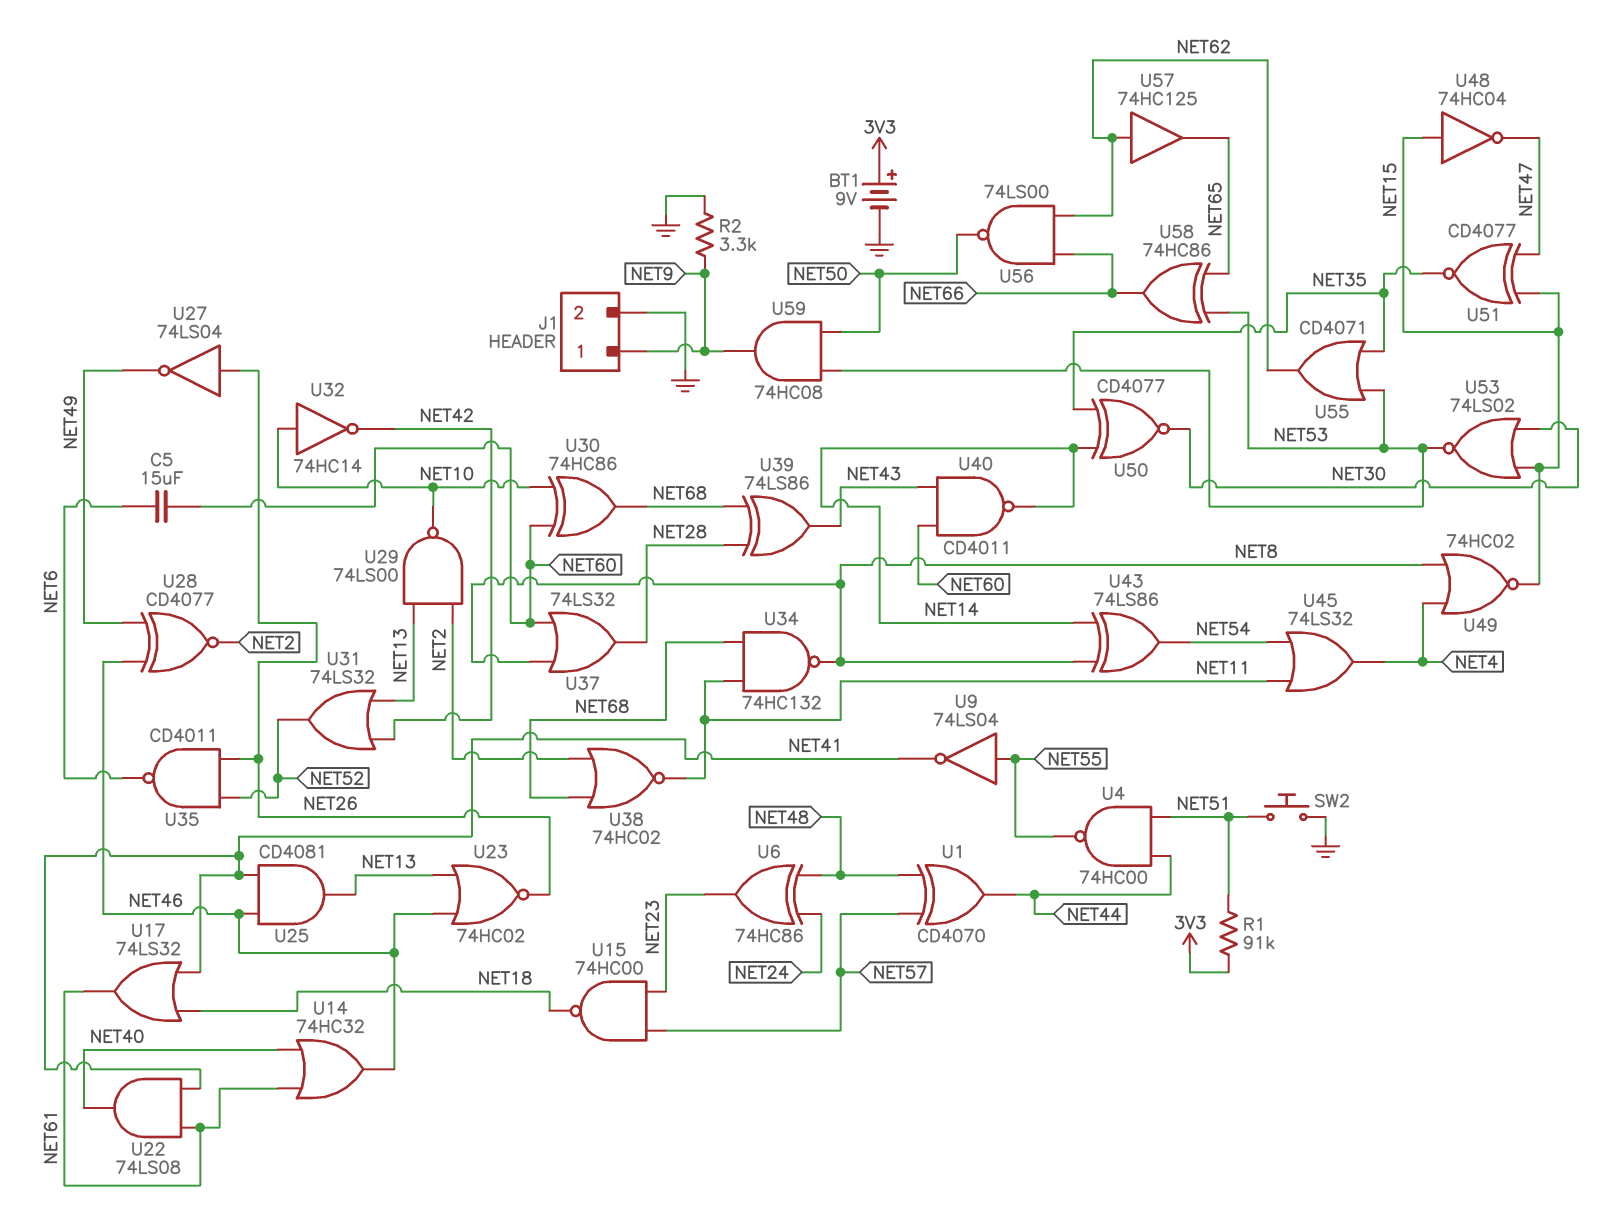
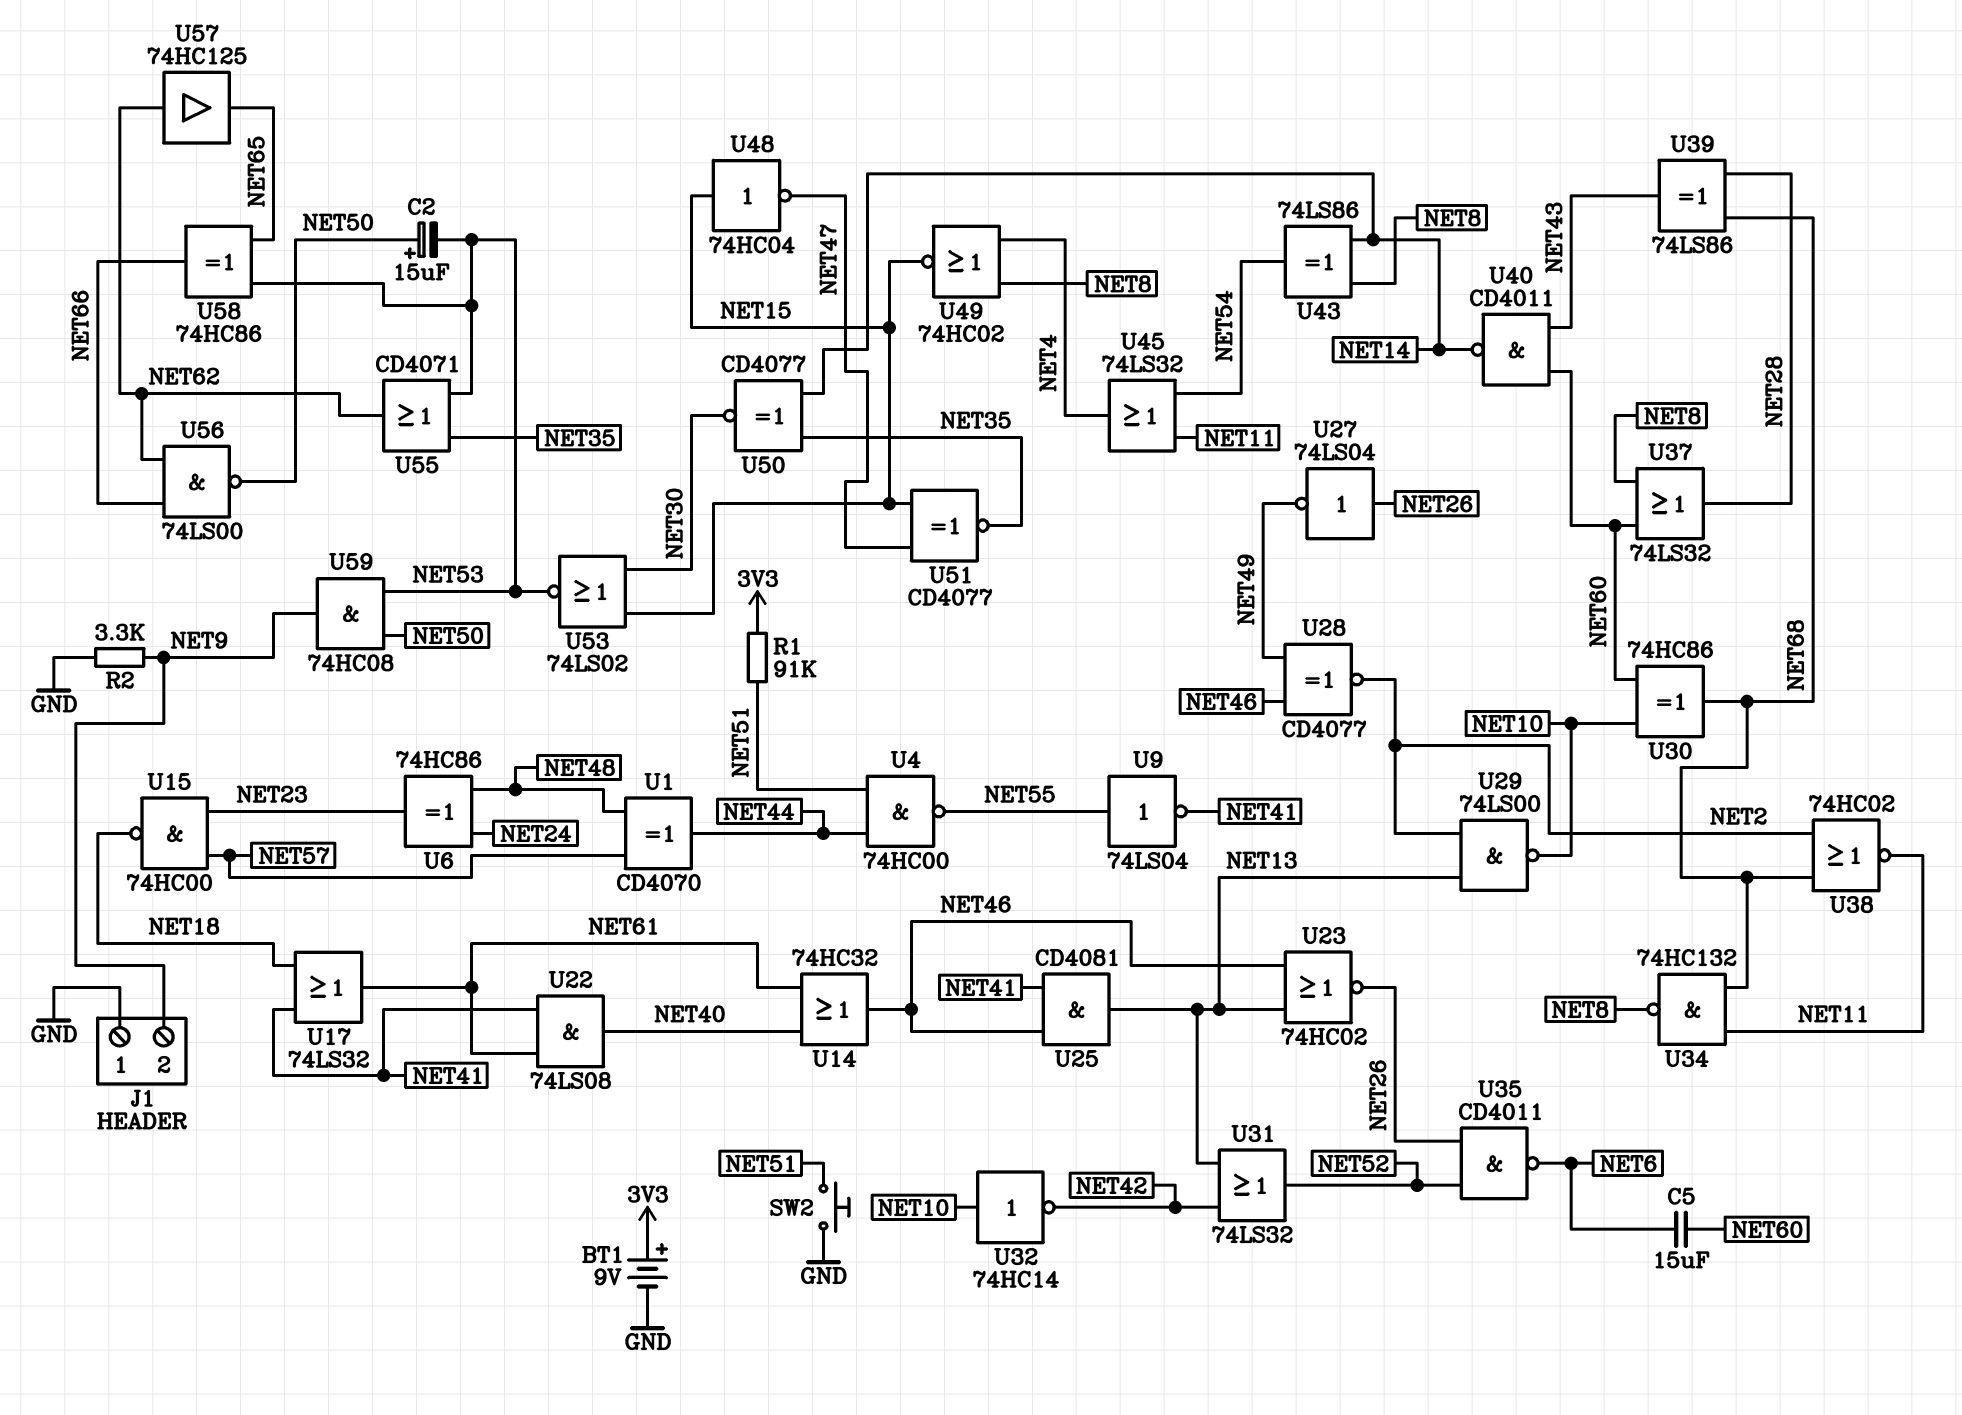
C2: none -> 15uF (plus NET50, minus NET53)
J1 pin 1: NET9 -> GND
J1 pin 2: GND -> NET9

